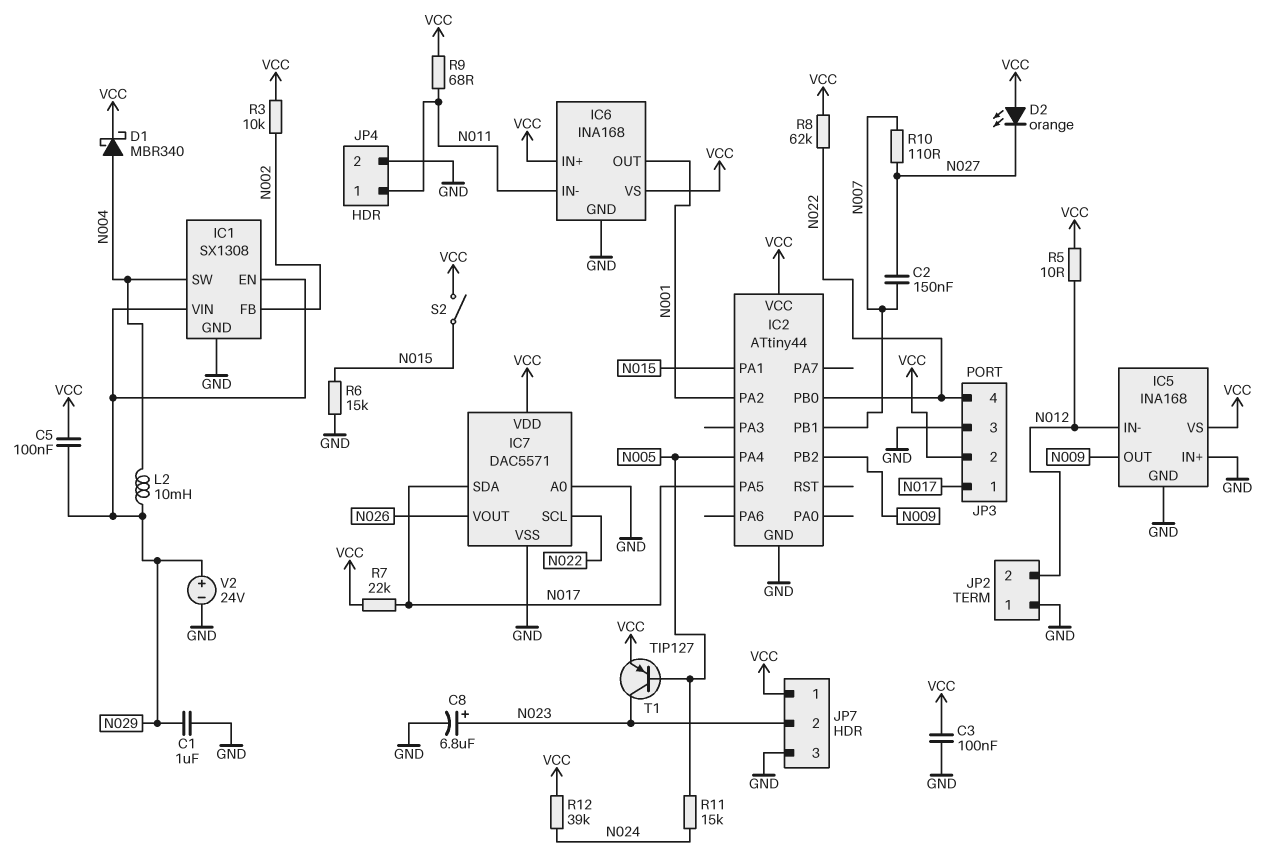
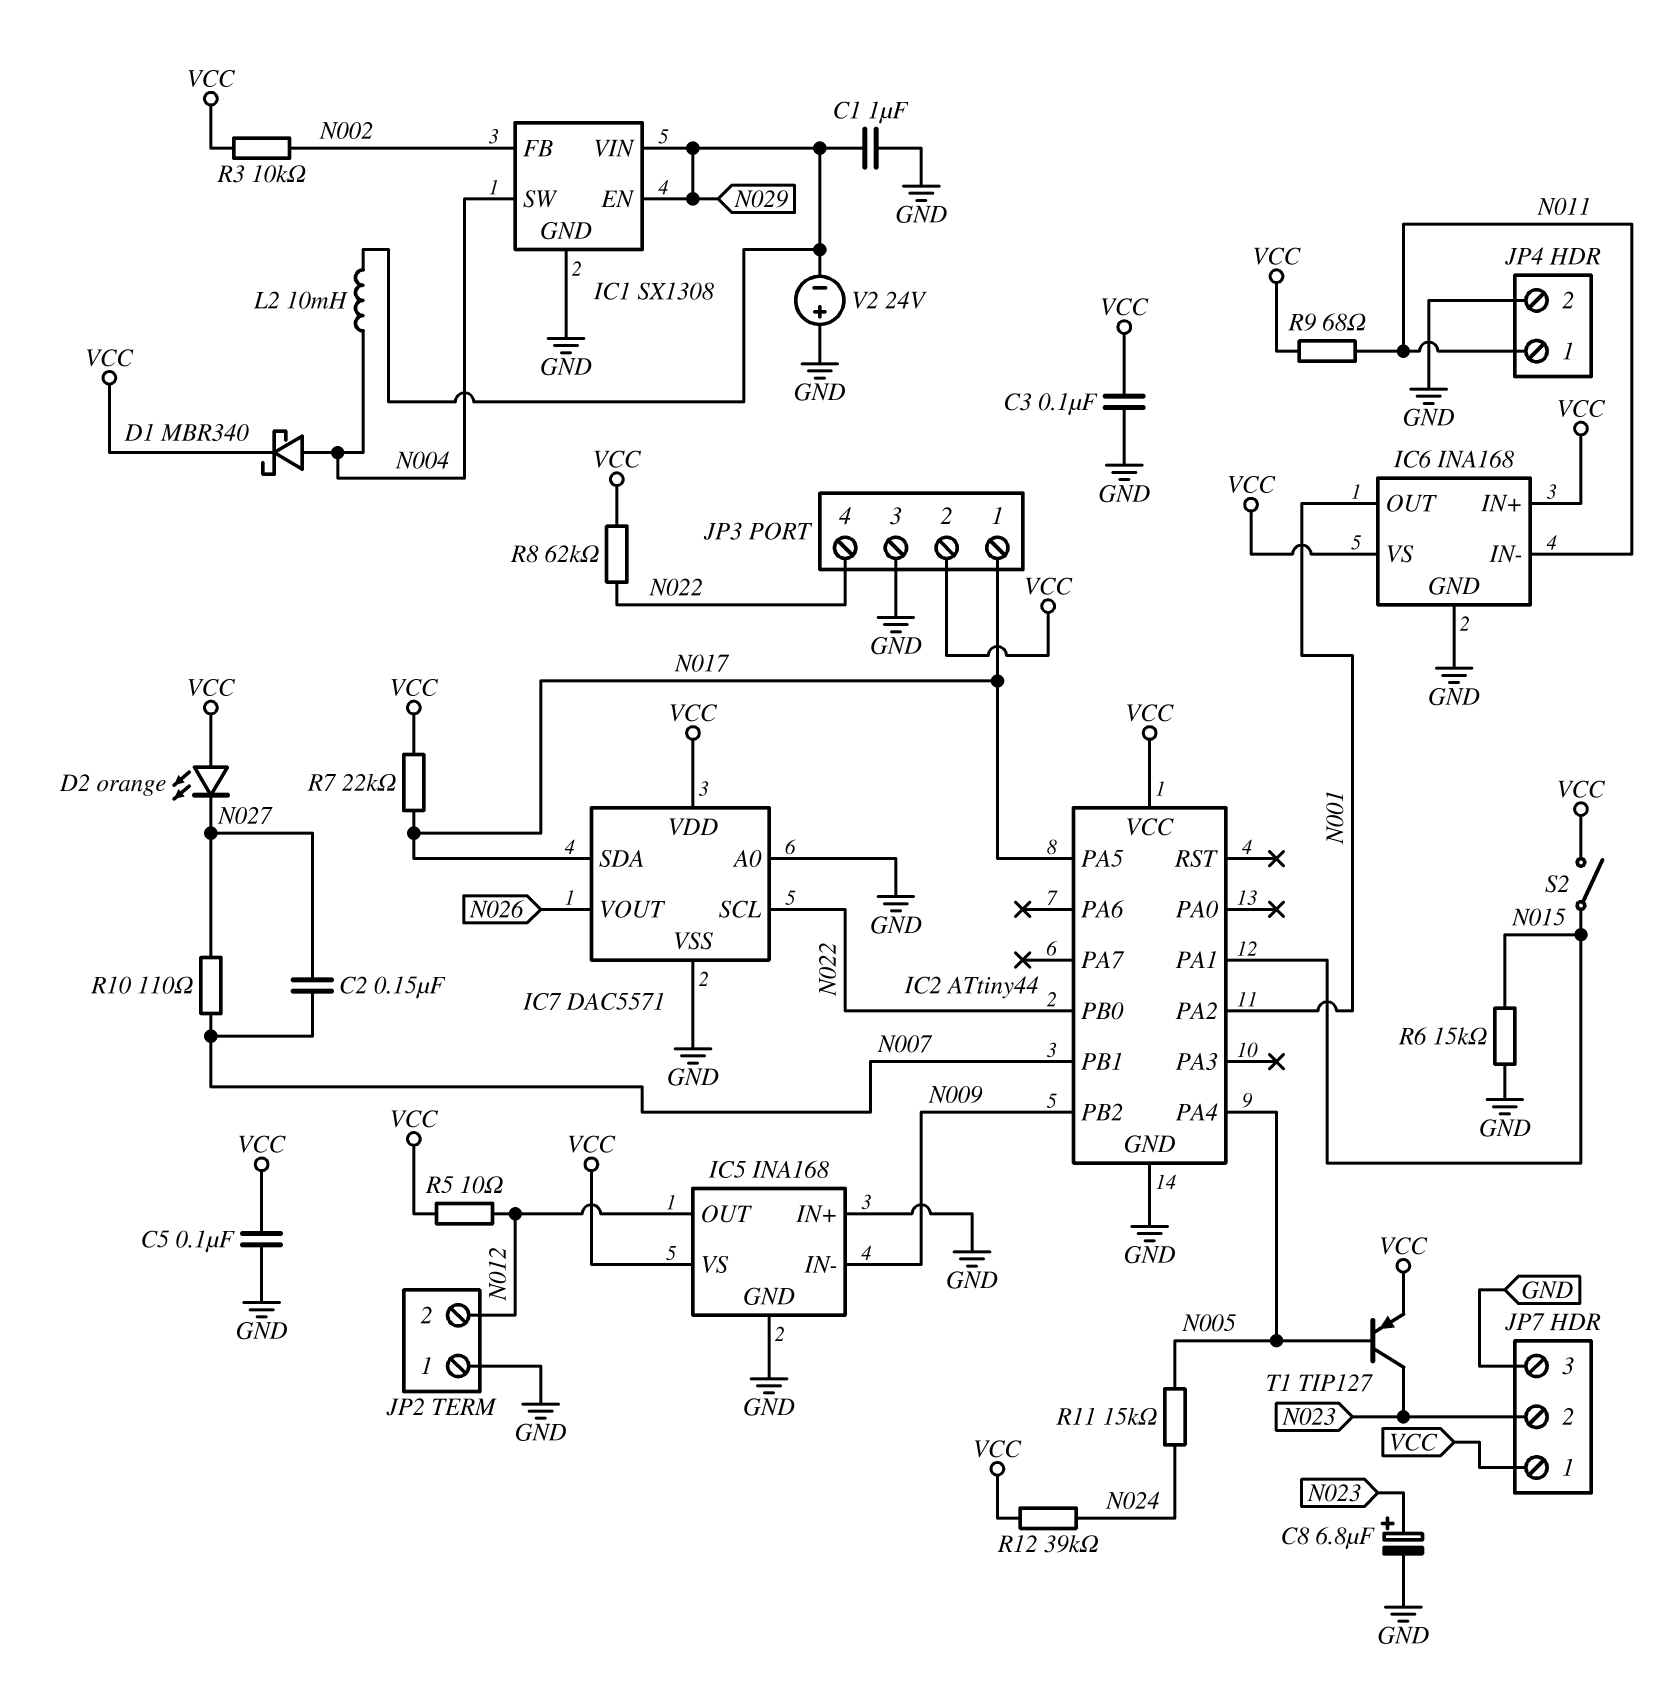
C5: 100nF (N029, VCC) -> 100nF (GND, VCC)
IC5 pin IN-: N012 -> N009
IC5 pin OUT: N009 -> N012
V2: 24V (plus N029, minus GND) -> 24V (plus GND, minus N029)

